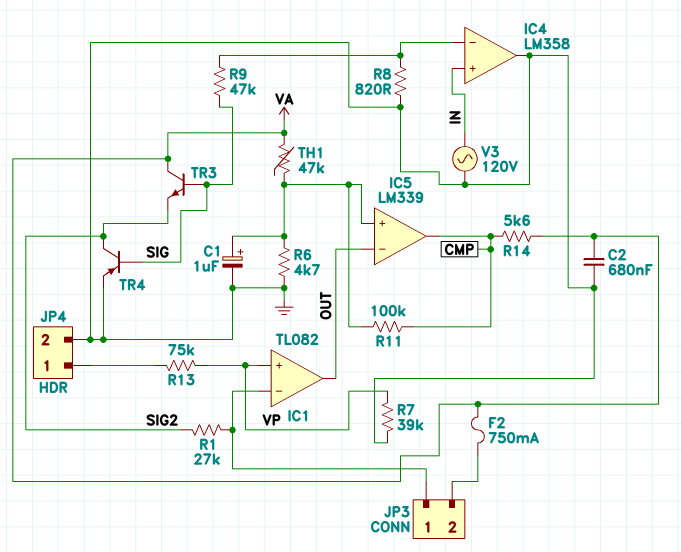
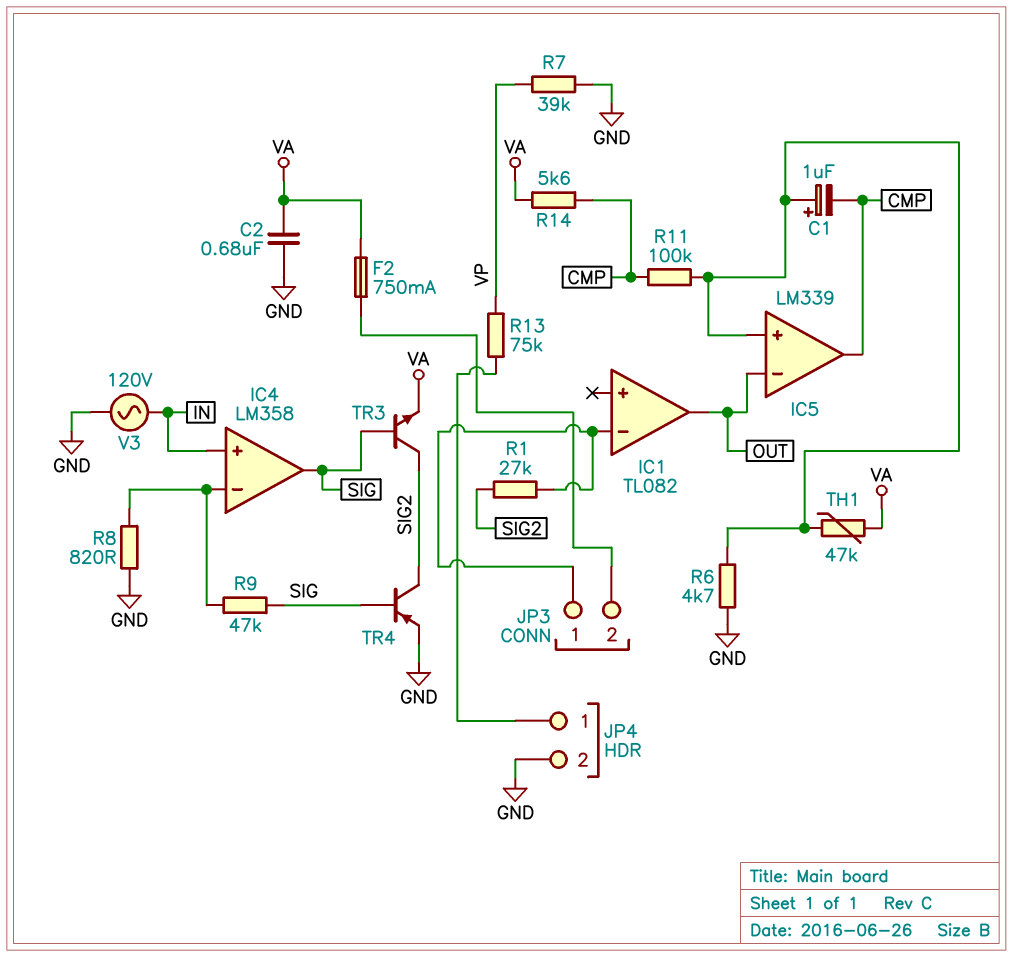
C1: 1uF (plus IC5/in+, minus GND) -> 1uF (plus IC5/in+, minus CMP)
IC1 pin in+: VP -> none
IC4 pin out: GND -> SIG
TR3: NPN (B SIG, C VA, E SIG2) -> NPN (B SIG, C SIG2, E VA)

